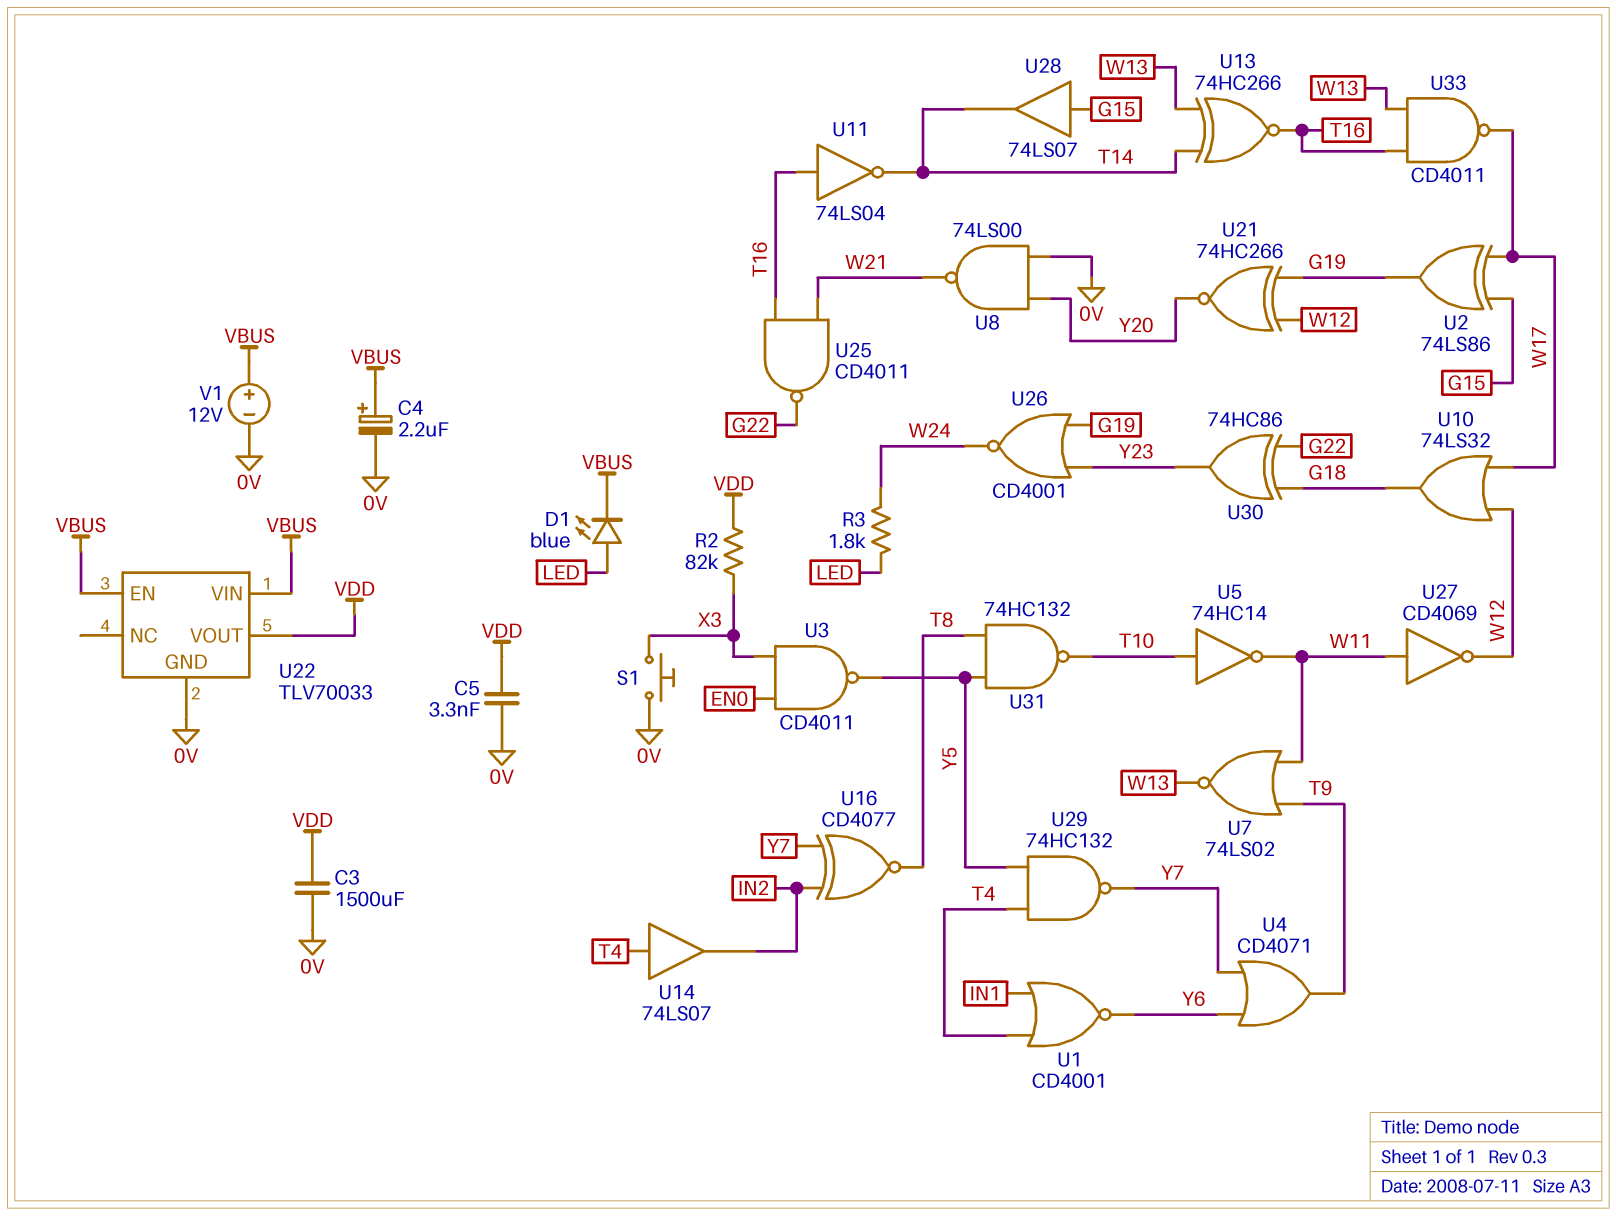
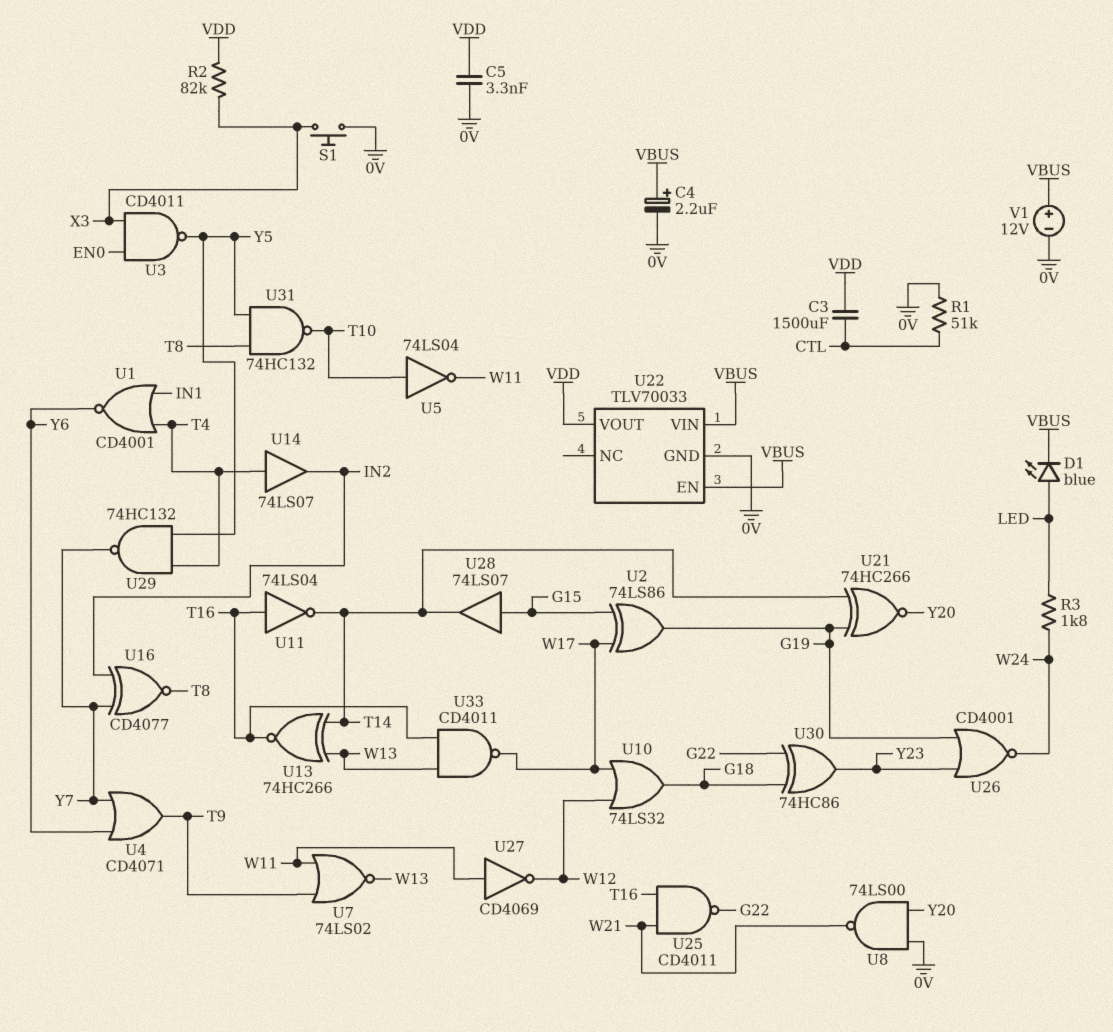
C3: 1500uF (0V, VDD) -> 1500uF (CTL, VDD)
R1: none -> 51k (0V, CTL)
U5: NOT 74HC14 (in T10, out W11) -> NOT 74LS04 (in T10, out W11)
U21: XNOR 74HC266 (in G19, in W12, out Y20) -> XNOR 74HC266 (in G19, in T14, out Y20)

